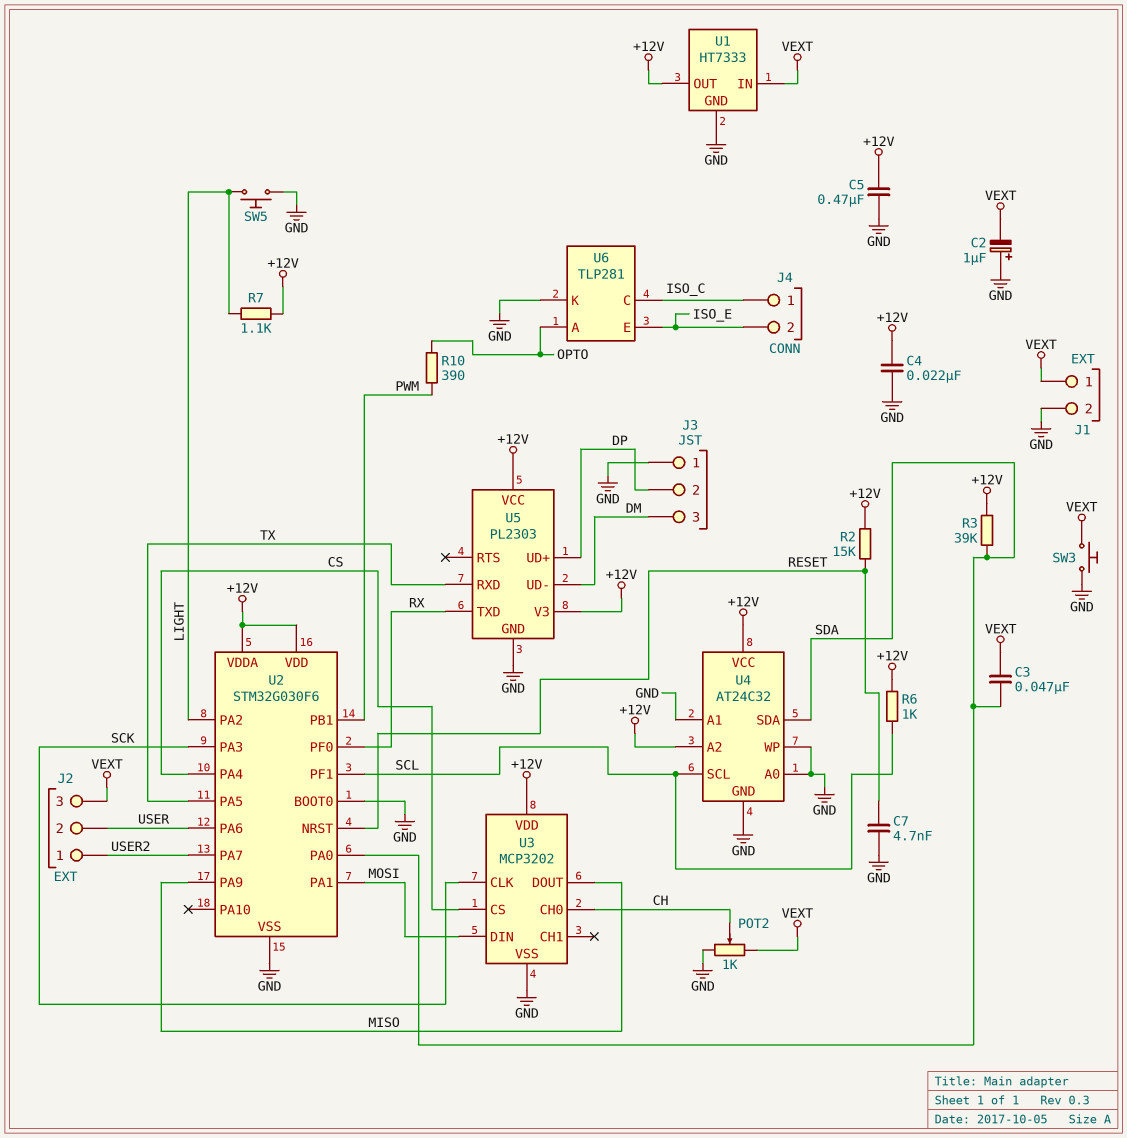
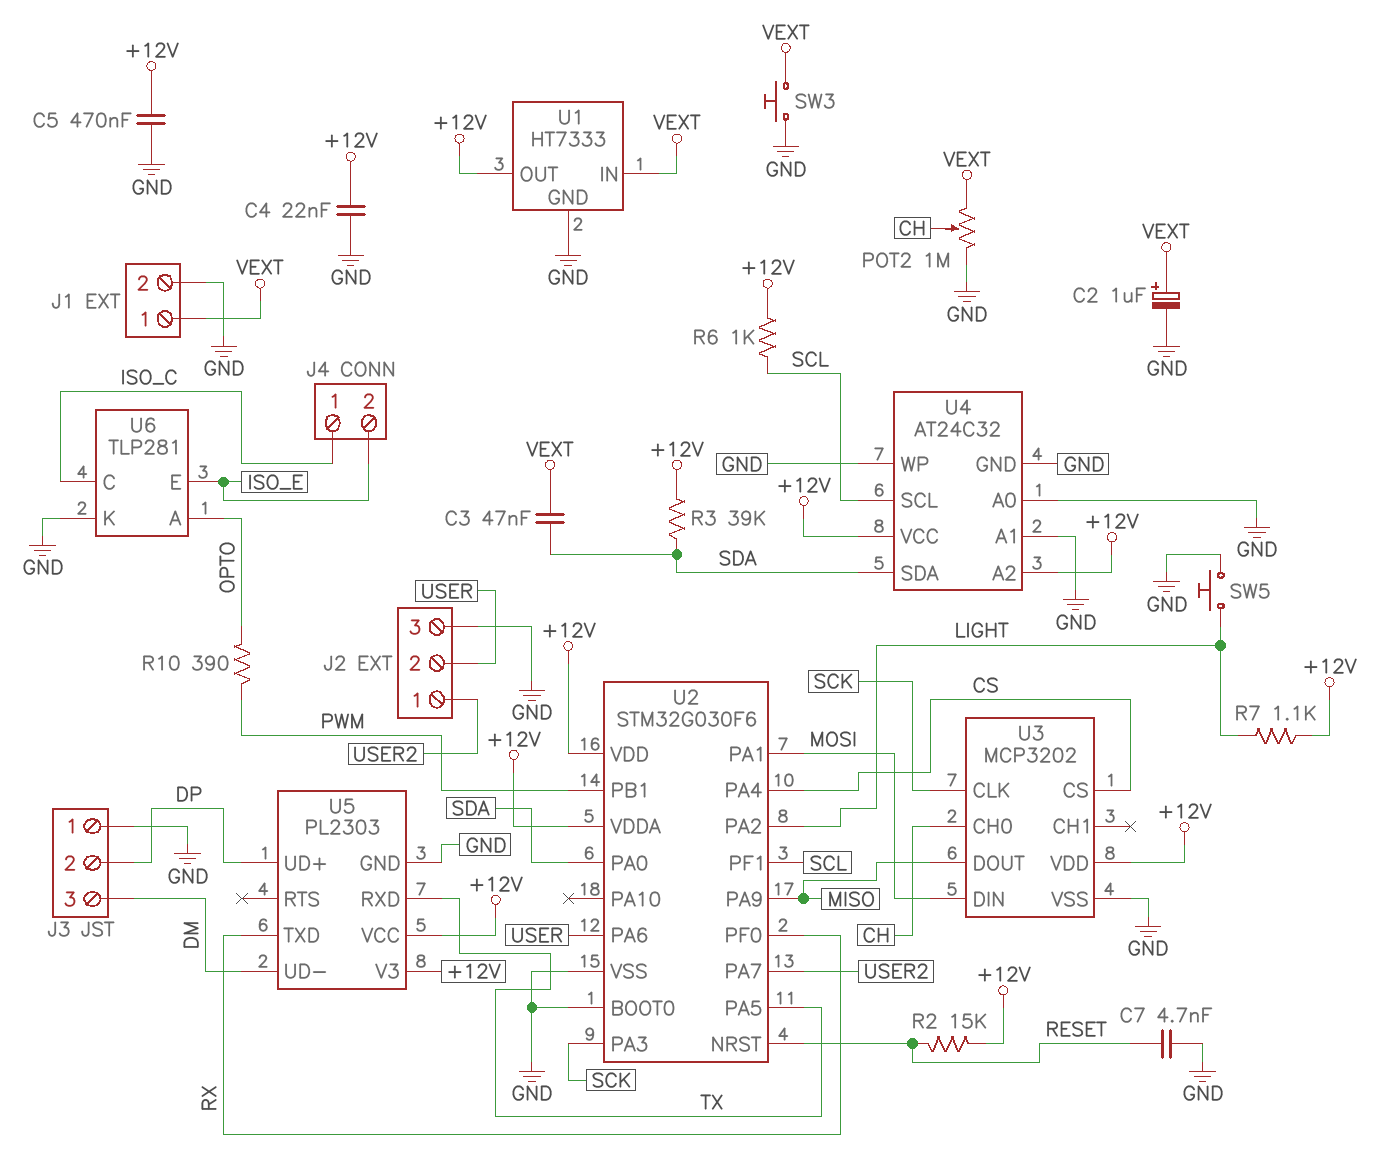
C2: 1uF (plus GND, minus VEXT) -> 1uF (plus VEXT, minus GND)
J2 pin 3: VEXT -> GND
POT2: 1k (GND, VEXT, wiper CH) -> 1M (GND, VEXT, wiper CH)

